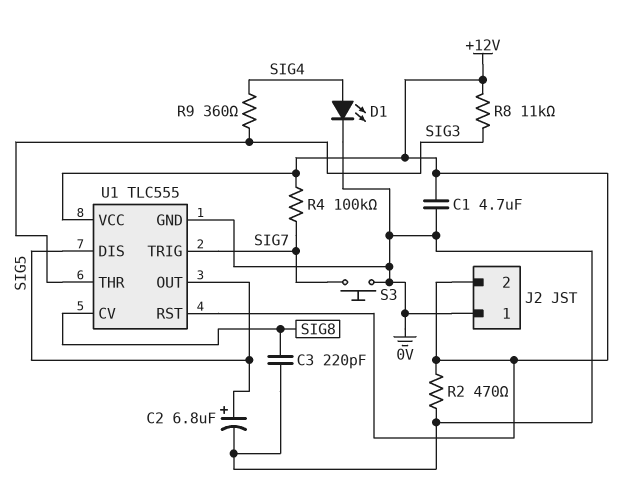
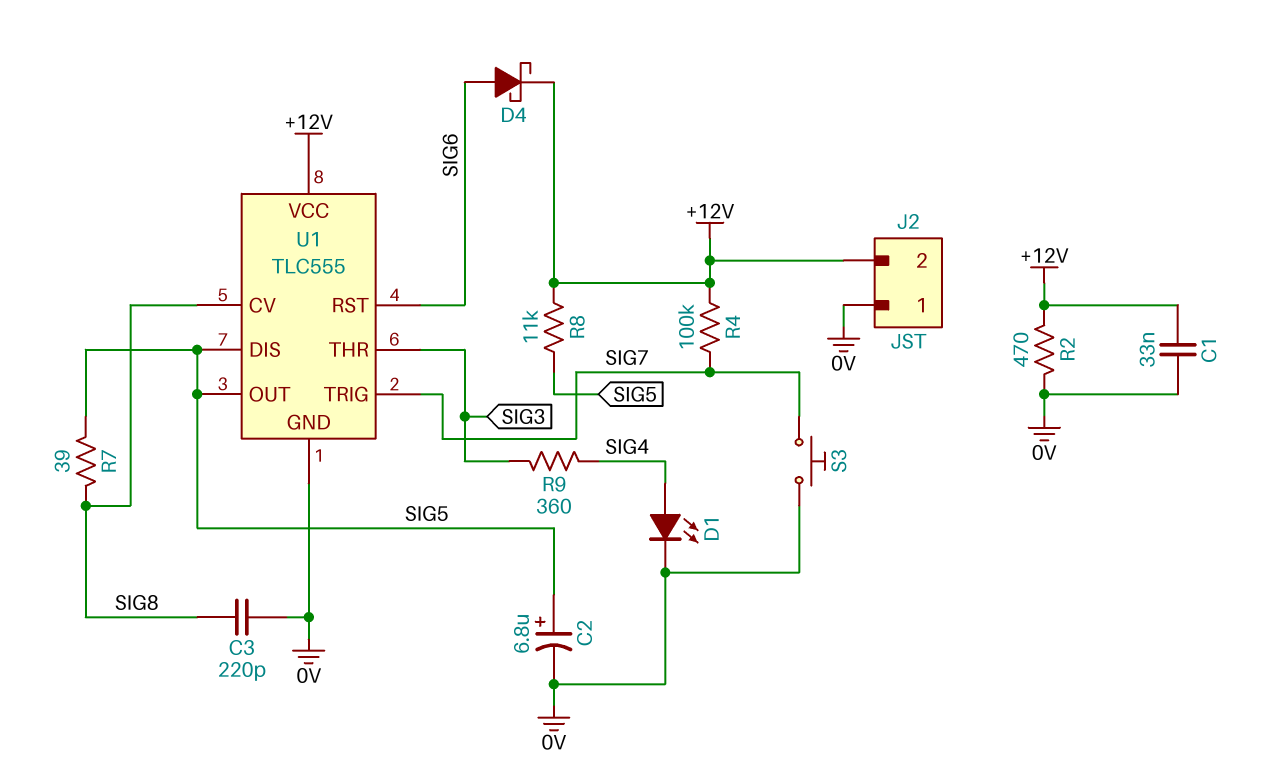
C1: 4.7uF (+12V, 0V) -> 33nF (+12V, 0V)
D4: none -> schottky (A SIG6, K +12V)
R7: none -> 39 (SIG5, SIG8)
R8: 11k (+12V, SIG3) -> 11k (+12V, SIG5)
U1 pin RST: +12V -> SIG6

